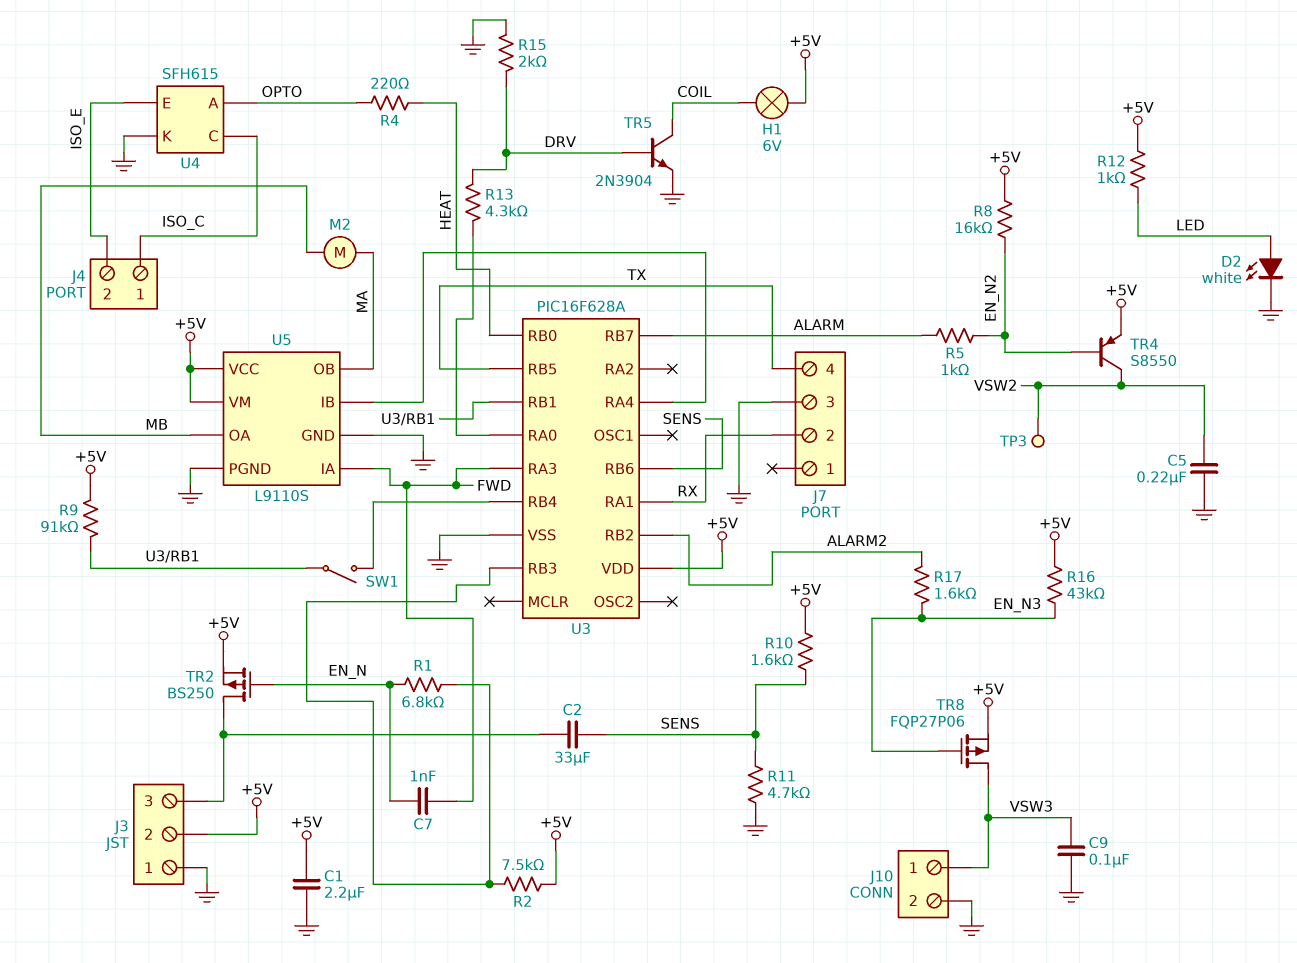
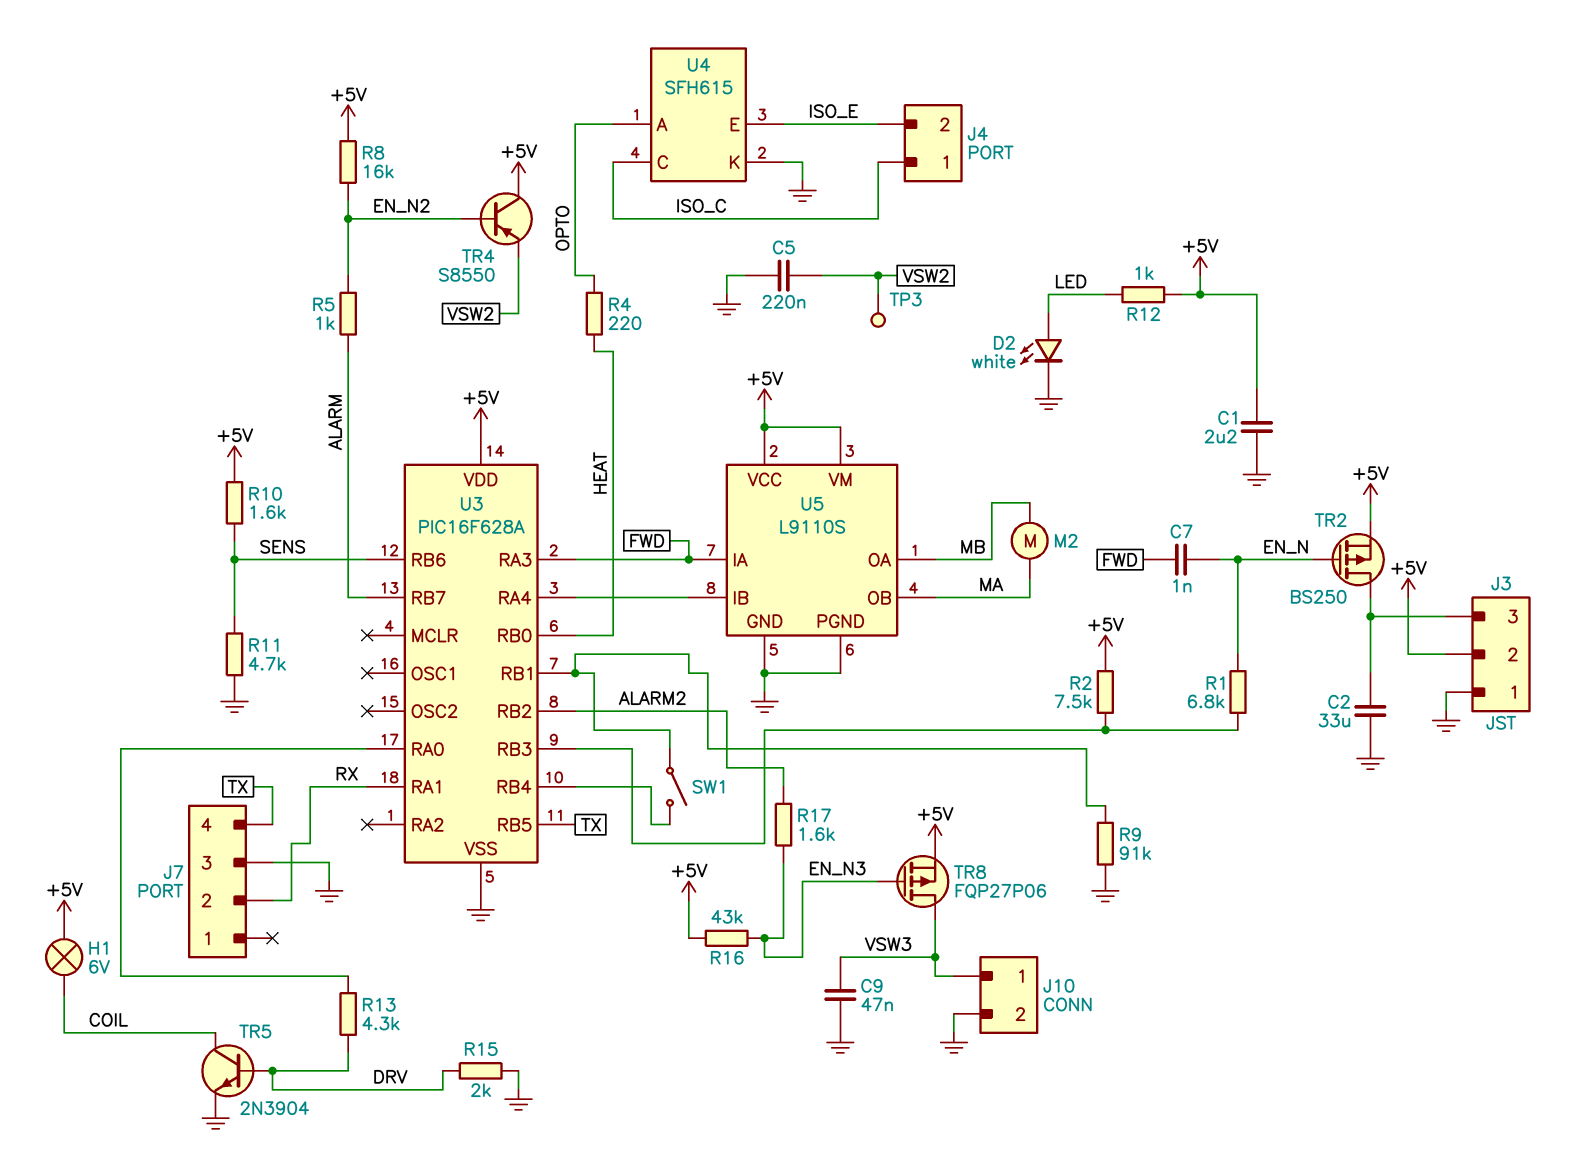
C2: 33uF (J3/3, SENS) -> 33uF (GND, J3/3)
C9: 100nF (GND, VSW3) -> 47nF (GND, VSW3)
R9: 91k (+5V, U3/RB1) -> 91k (GND, U3/RB1)
TR4: PNP S8550 (B EN_N2, C VSW2, E +5V) -> PNP S8550 (B EN_N2, C +5V, E VSW2)

